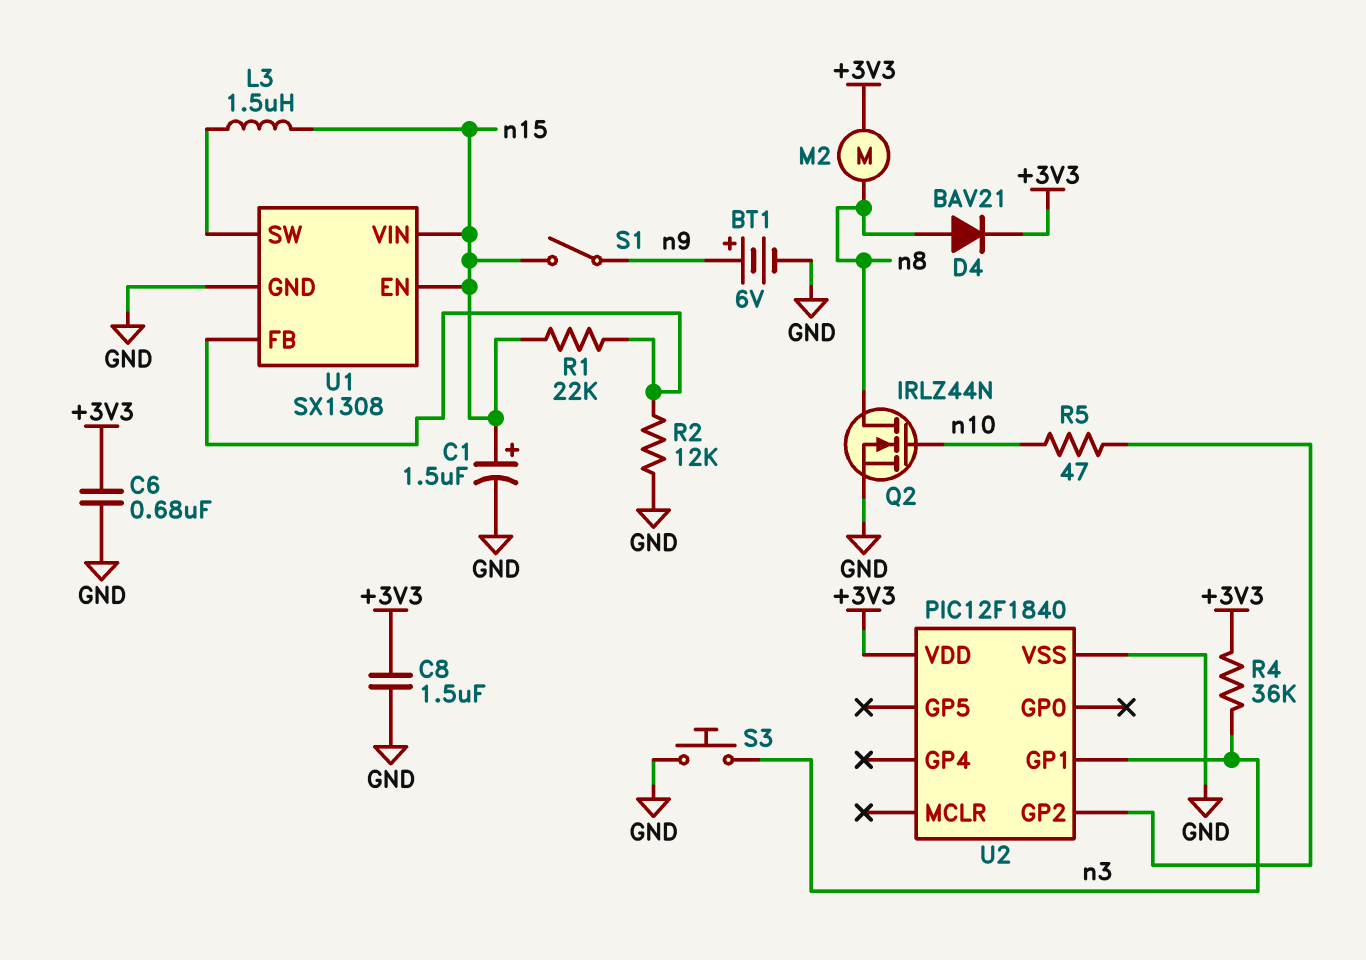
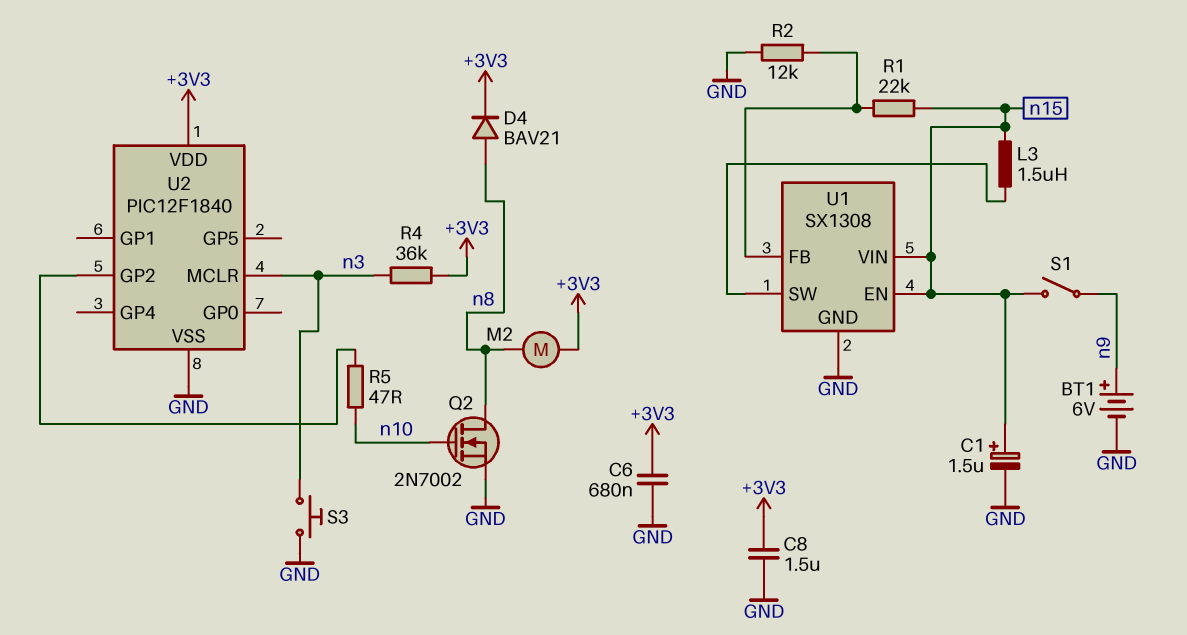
Q2: NMOS IRLZ44N (G n10, D n8, S GND) -> NMOS 2N7002 (G n10, D n8, S GND)
U2 pin GP1: n3 -> none
U2 pin MCLR: none -> n3

